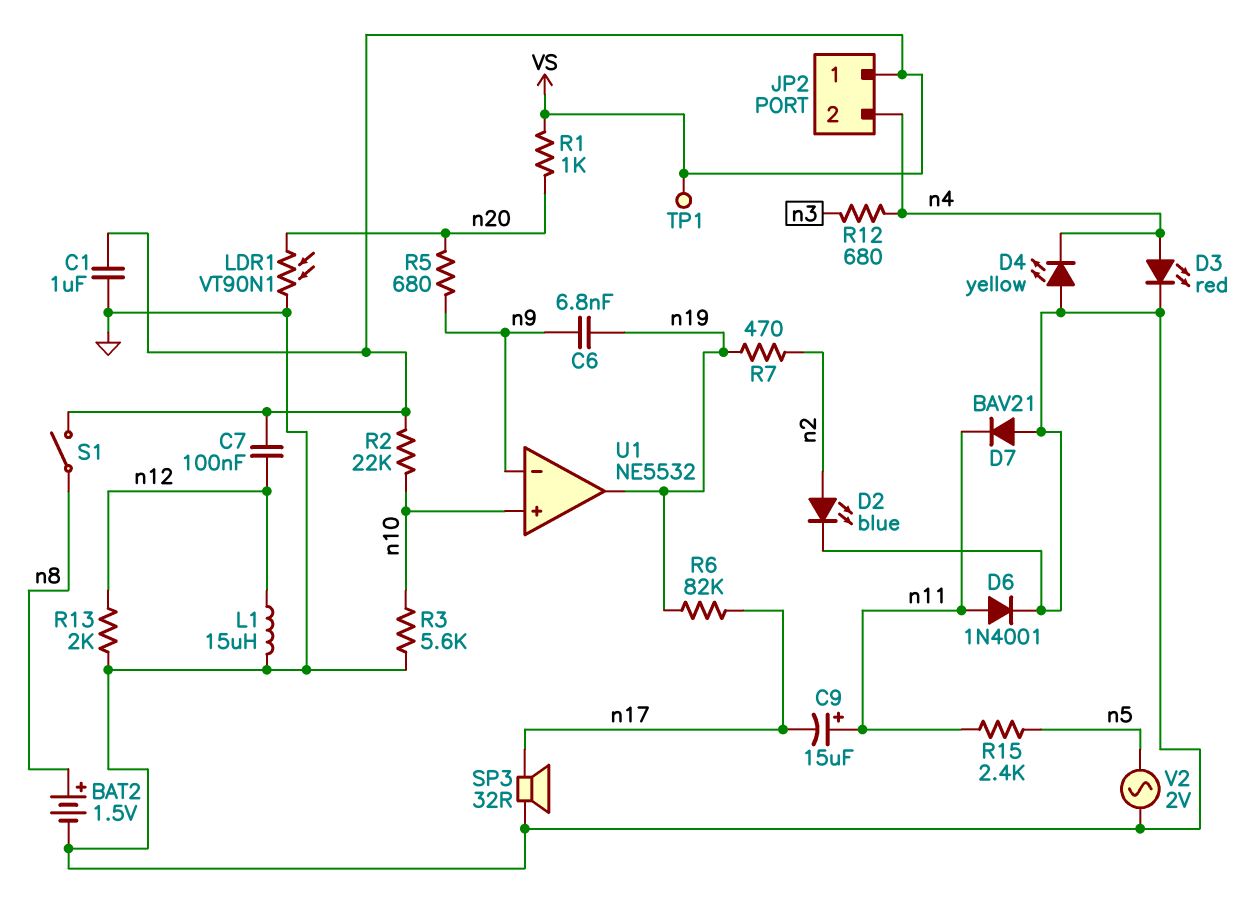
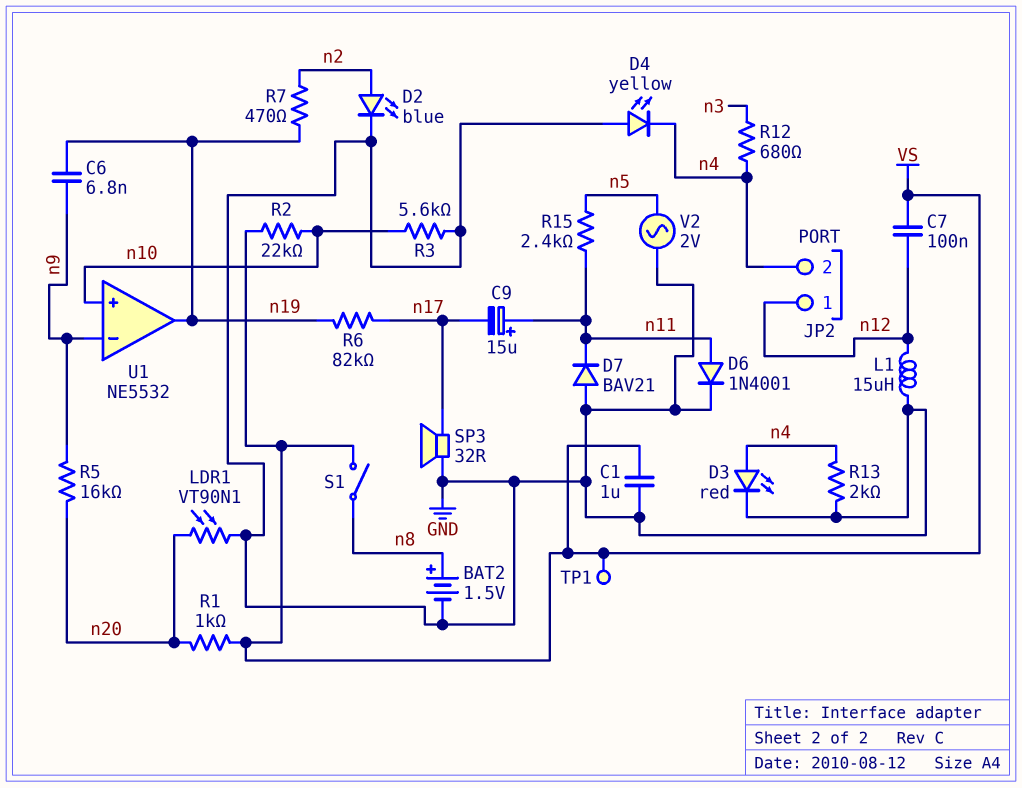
JP2 pin 1: VS -> n12
R5: 680 (n9, n20) -> 16k (n9, n20)
R13: 2k (GND, n12) -> 2k (GND, n4)

